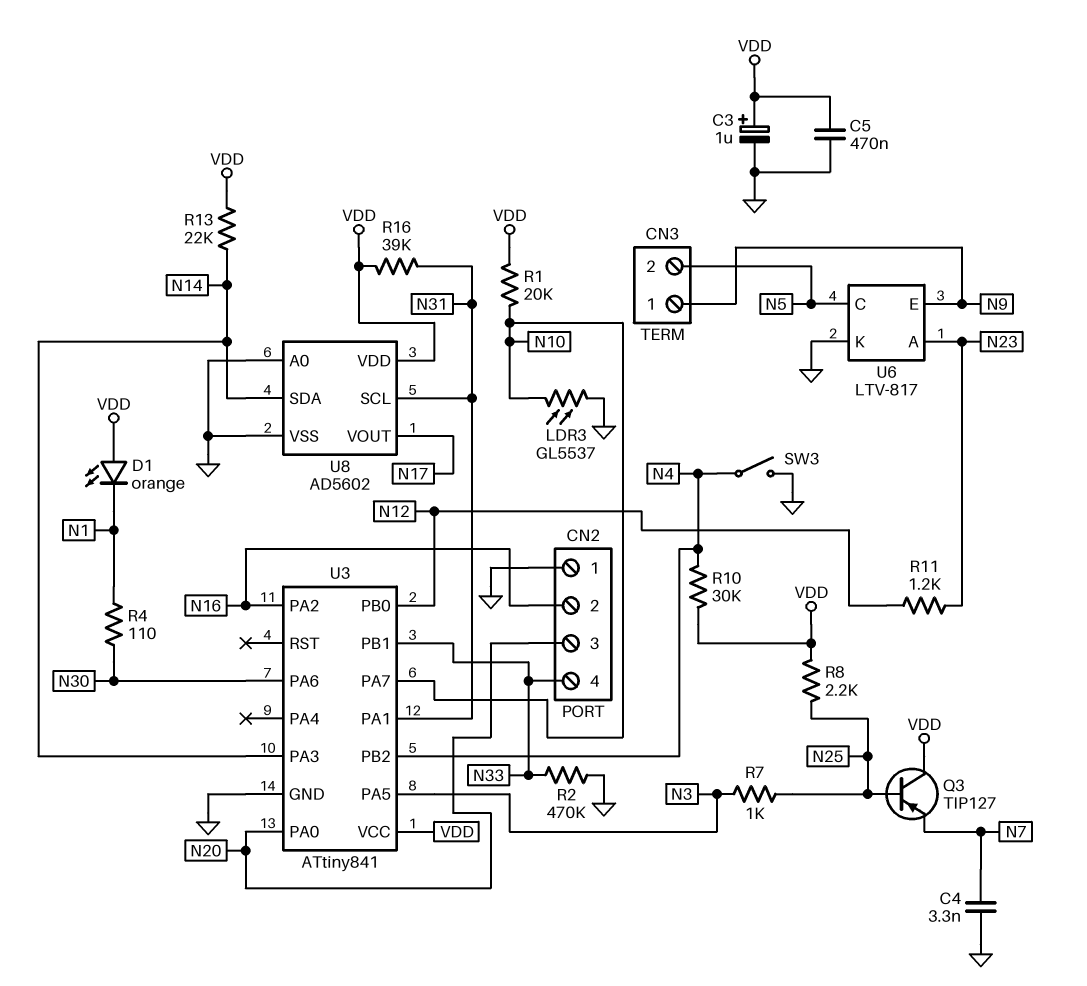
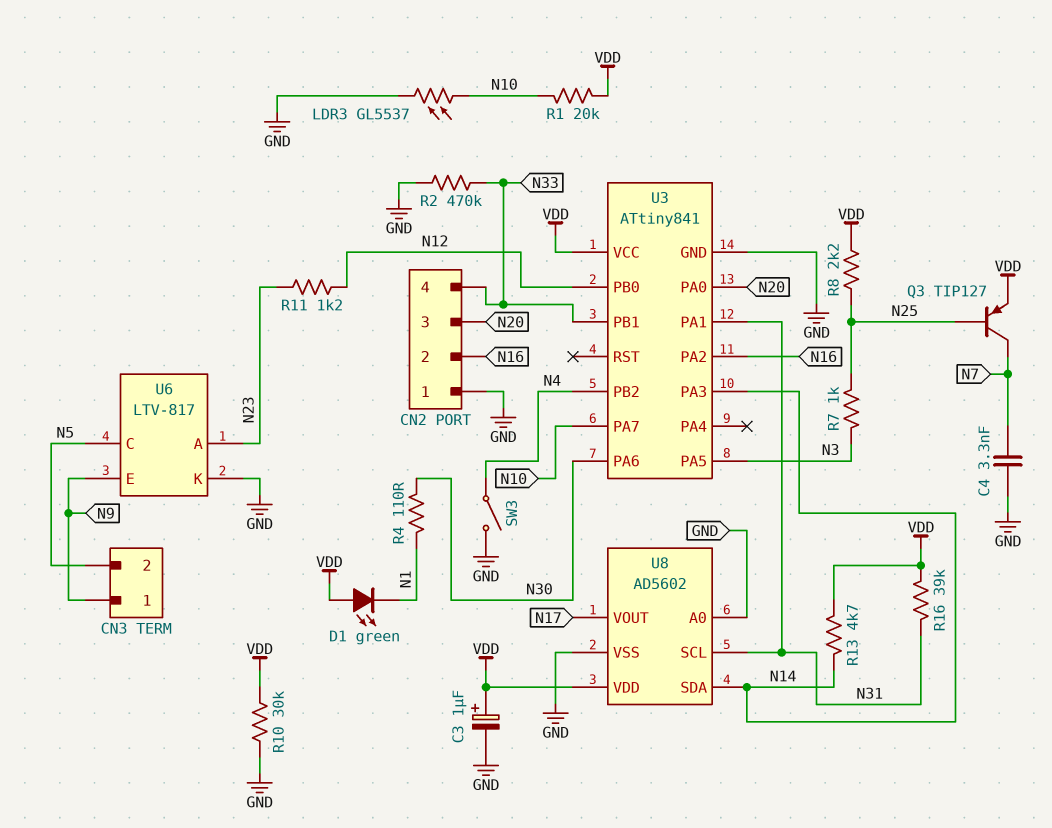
C5: 470nF (GND, VDD) -> none
D1: LED orange (A VDD, K N1) -> LED green (A VDD, K N1)
Q3: PNP TIP127 (B N25, C VDD, E N7) -> PNP TIP127 (B N25, C N7, E VDD)
R10: 30k (N4, VDD) -> 30k (GND, VDD)
R13: 22k (N14, VDD) -> 4.7k (N14, VDD)

